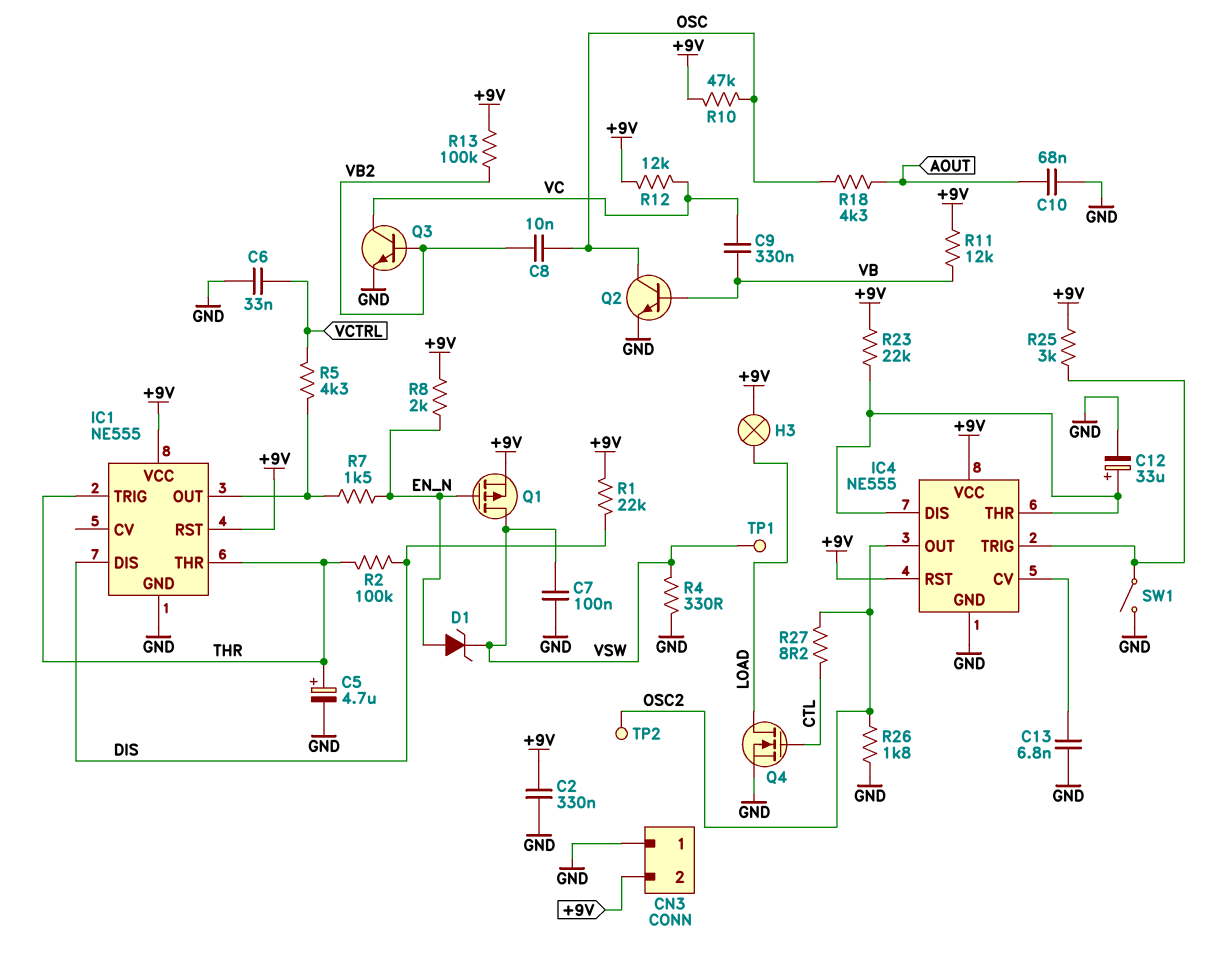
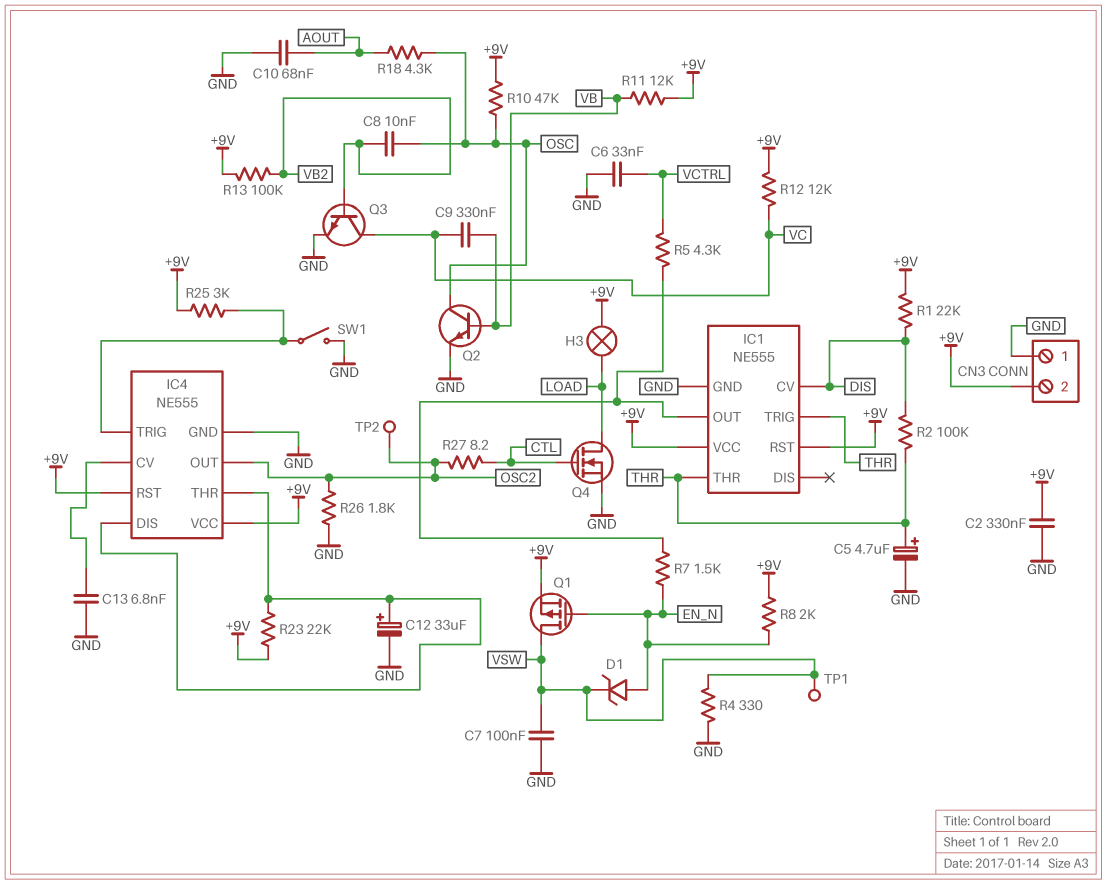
IC1 pin CV: none -> DIS
IC1 pin DIS: DIS -> none

